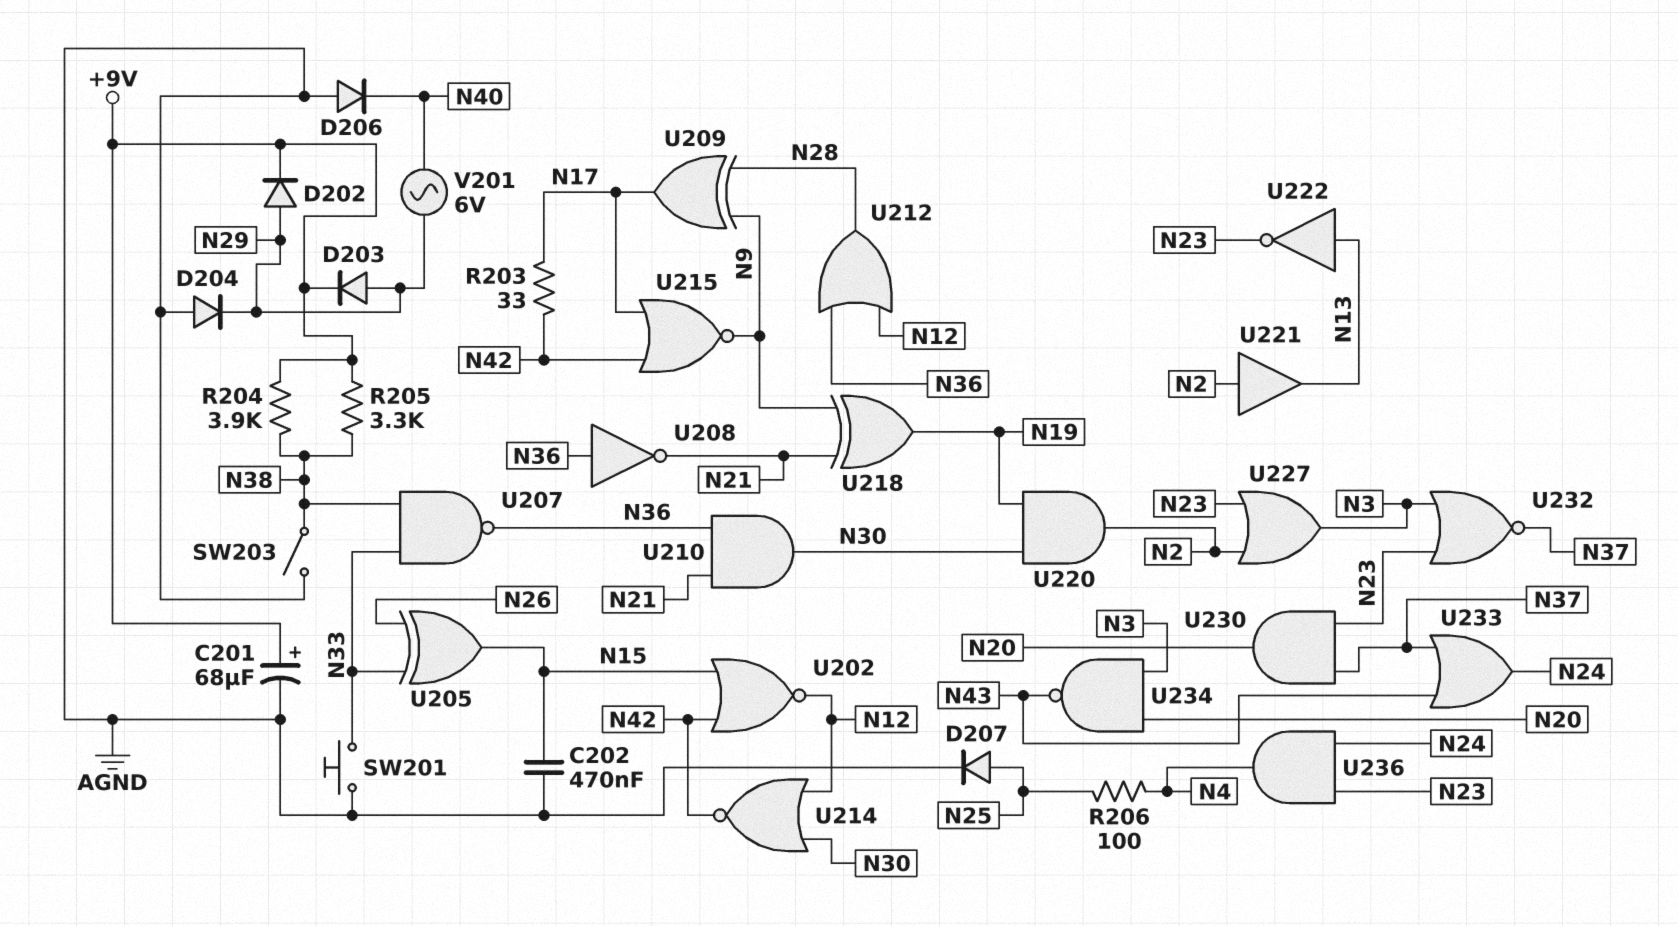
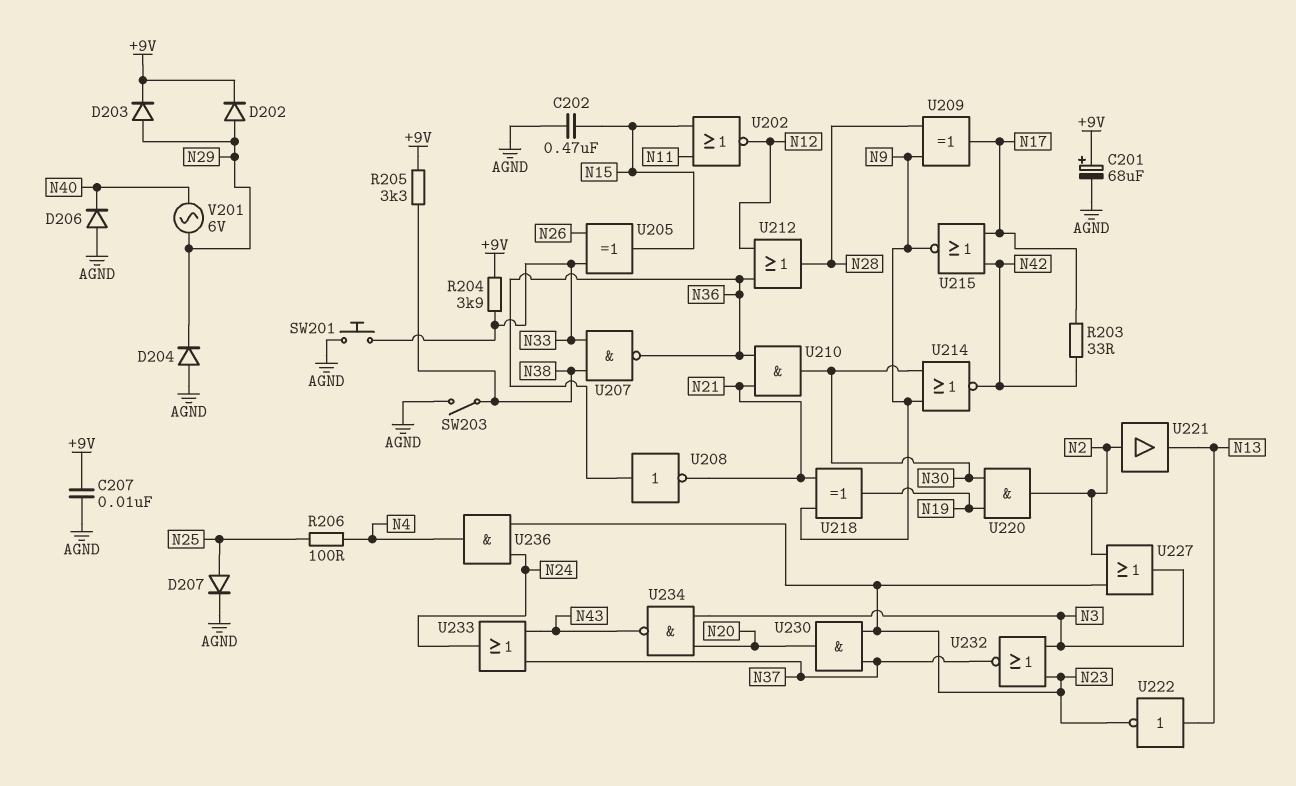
C207: none -> 10nF (+9V, AGND)
R204: 3.9k (+9V, N38) -> 3.9k (+9V, N33)
U202: NOR (in N15, in N42, out N12) -> NOR (in N11, in N15, out N12)
U214: NOR (in N12, in N30, out N42) -> NOR (in N9, in N30, out N42)

